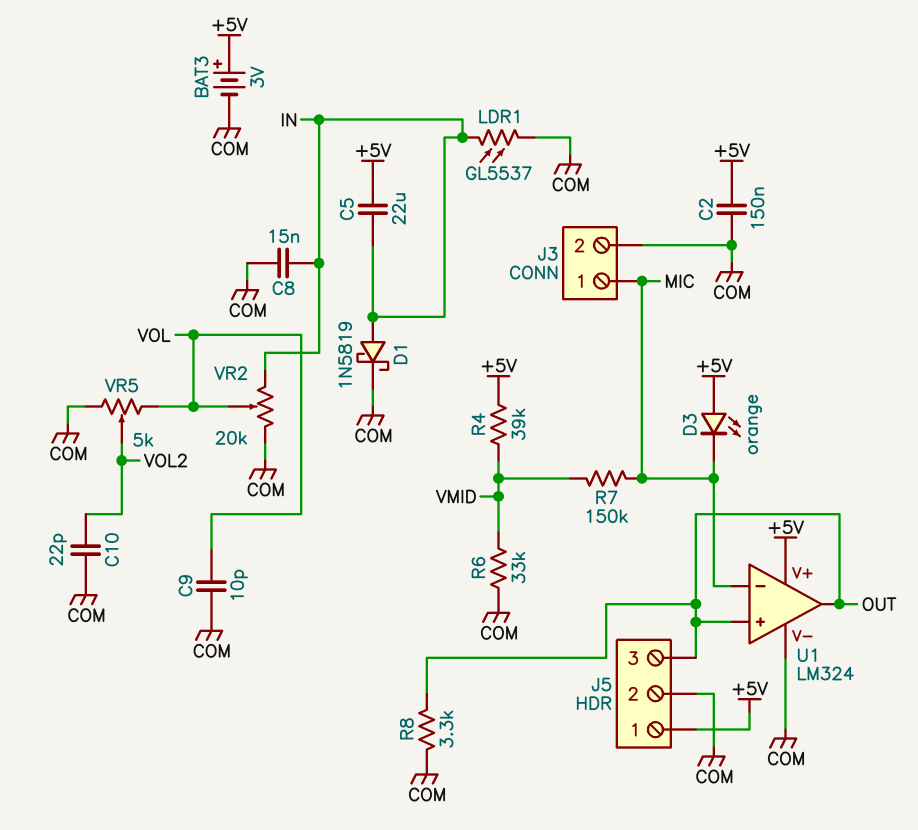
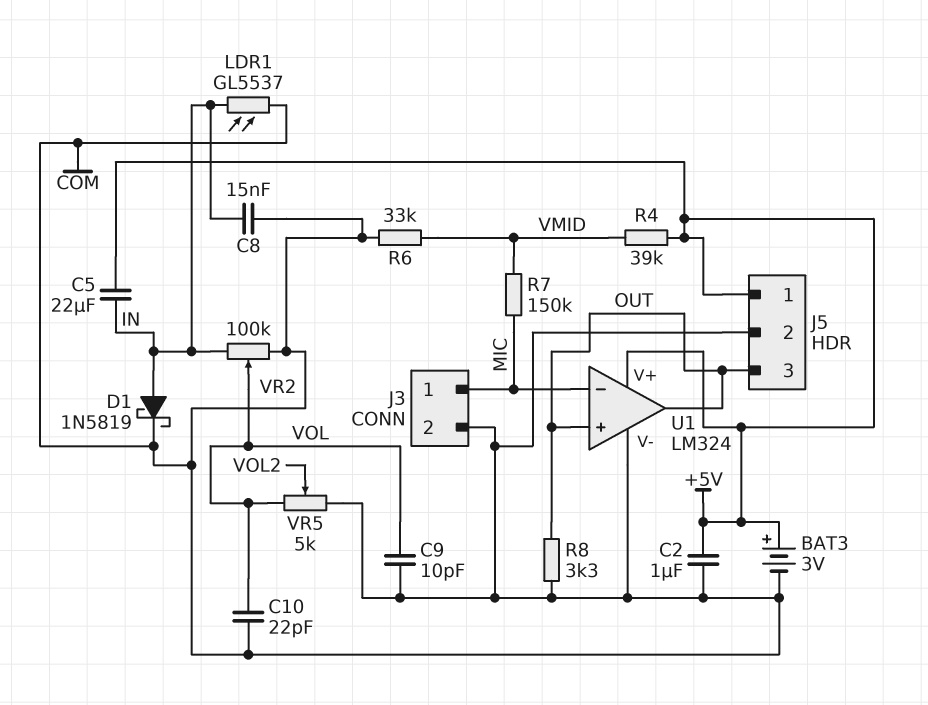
C2: 150nF (+5V, COM) -> 1uF (+5V, COM)
C10: 22pF (COM, VOL2) -> 22pF (COM, VOL)
D3: LED orange (A +5V, K MIC) -> none
VR2: 20k (COM, IN, wiper VOL) -> 100k (COM, IN, wiper VOL)

